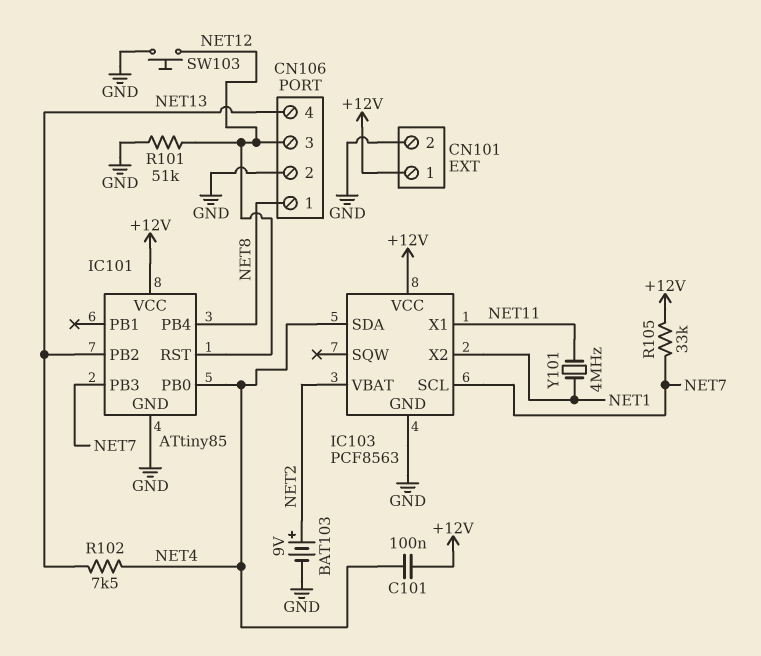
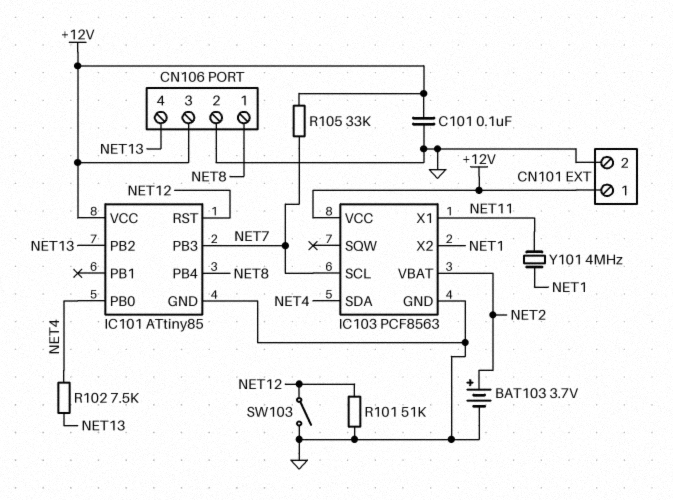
BAT103: 9V (plus NET2, minus GND) -> 3.7V (plus NET2, minus GND)
C101: 100nF (+12V, NET4) -> 100nF (+12V, GND)
CN106 pin 3: NET12 -> +12V
SW103: button (GND, NET12) -> switch (GND, NET12)

